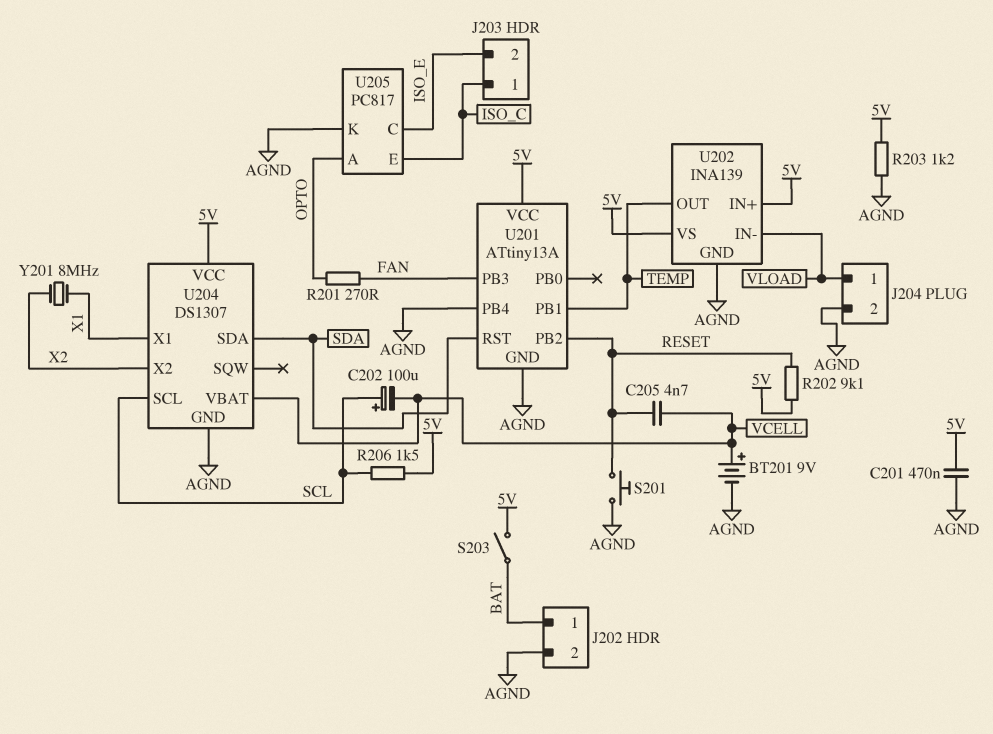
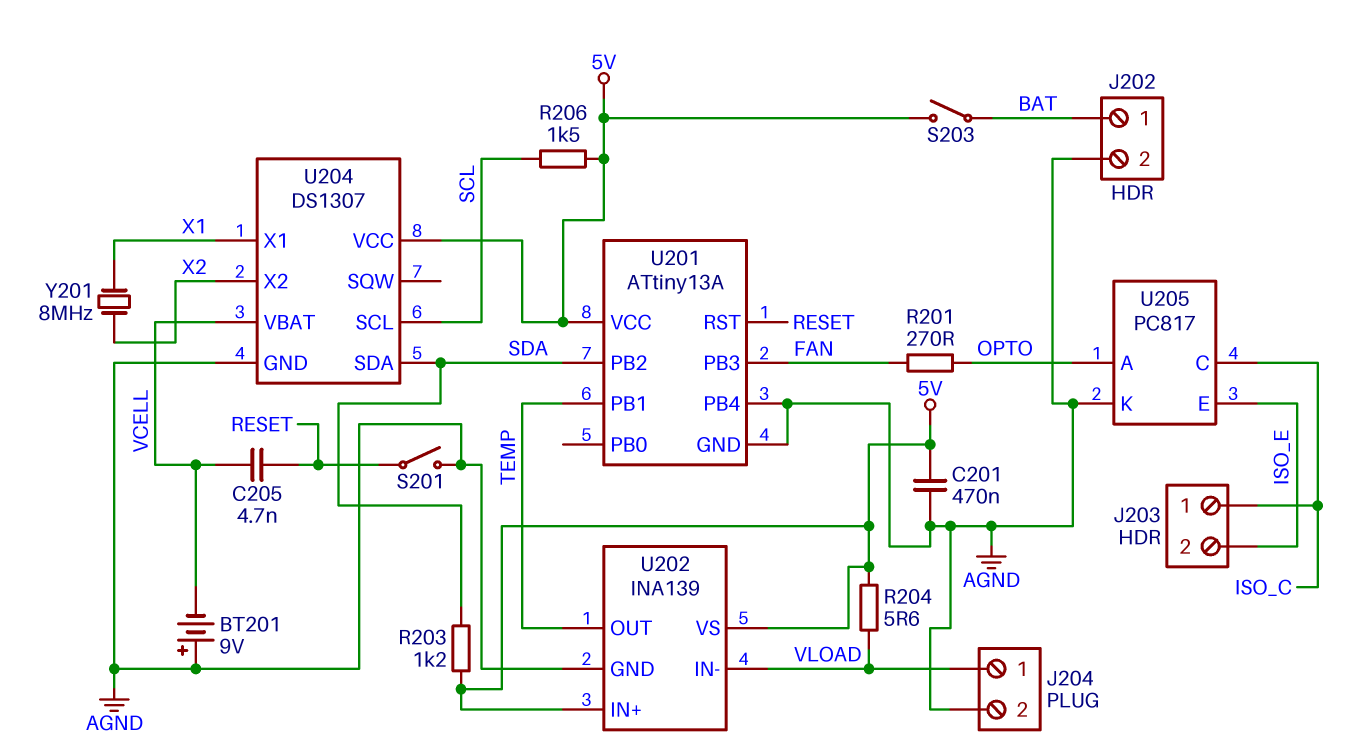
BT201: 9V (plus VCELL, minus AGND) -> 9V (plus AGND, minus VCELL)
C202: 100uF (plus SCL, minus VCELL) -> none
R202: 9.1k (5V, RESET) -> none
R203: 1.2k (5V, AGND) -> 1.2k (5V, SDA)
R204: none -> 5.6 (5V, VLOAD)
S201: button (AGND, RESET) -> switch (AGND, RESET)
U201 pin PB2: RESET -> SDA
U201 pin RST: SDA -> RESET
U205 pin C: ISO_E -> ISO_C
U205 pin E: ISO_C -> ISO_E

